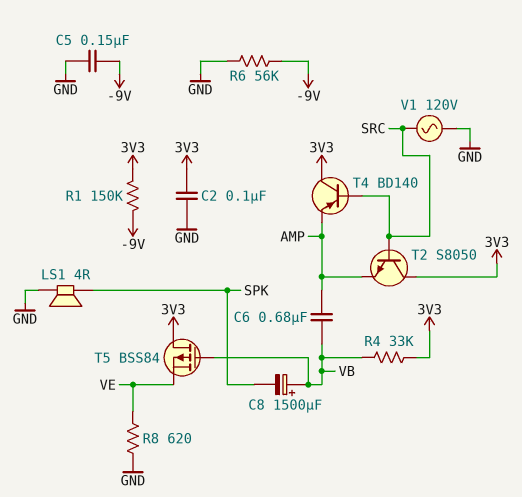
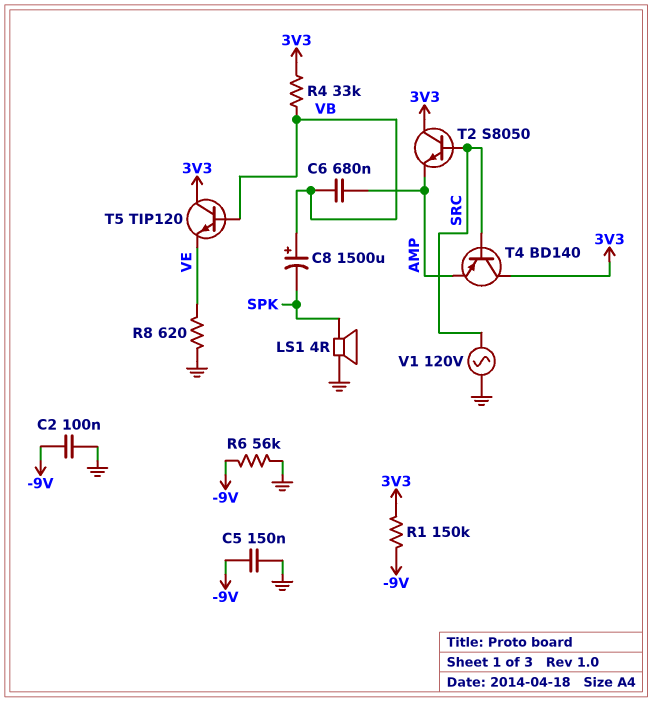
C2: 100nF (3V3, GND) -> 100nF (-9V, GND)
T5: PMOS BSS84 (G VB, D 3V3, S VE) -> NPN TIP120 (B VB, C 3V3, E VE)

